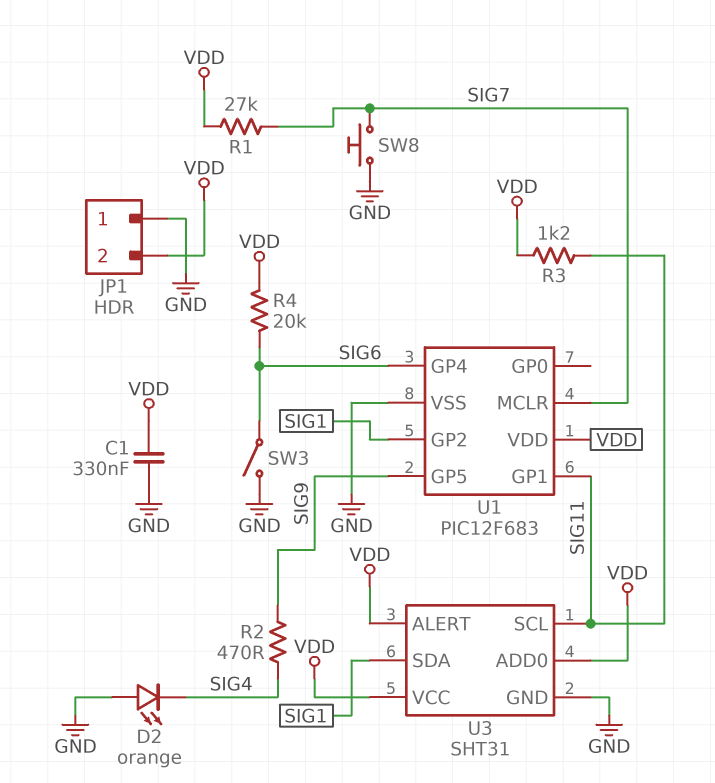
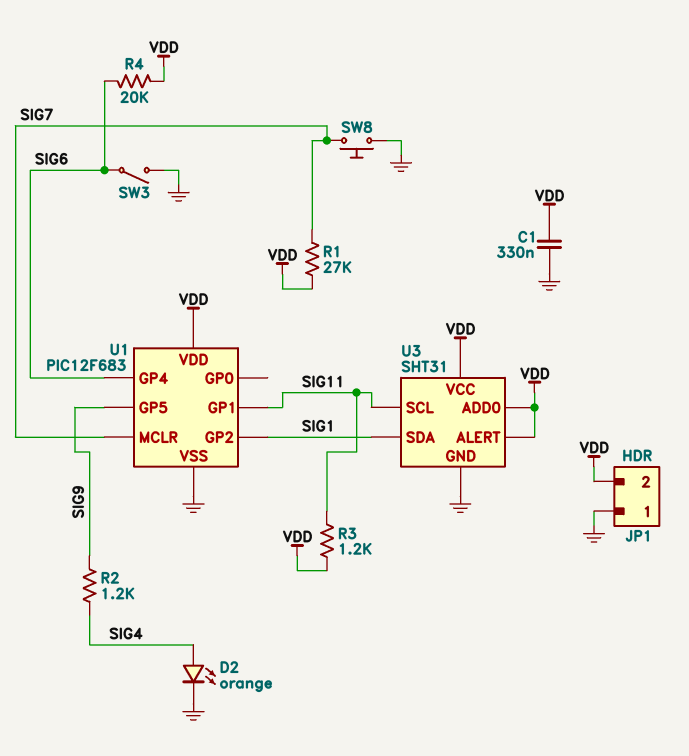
D2: LED orange (A GND, K SIG4) -> LED orange (A SIG4, K GND)
R2: 470 (SIG4, SIG9) -> 1.2k (SIG4, SIG9)

